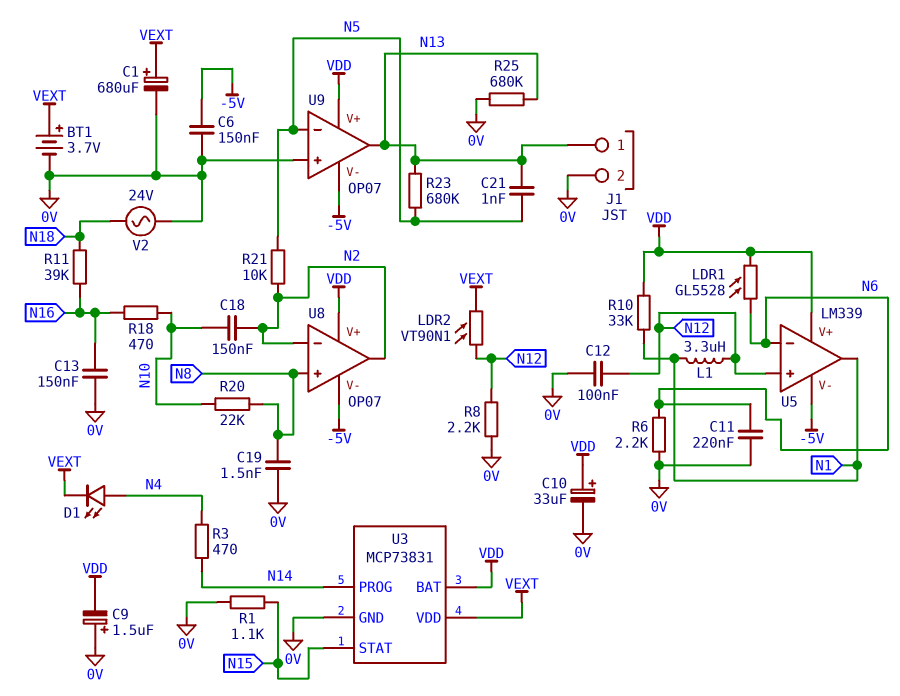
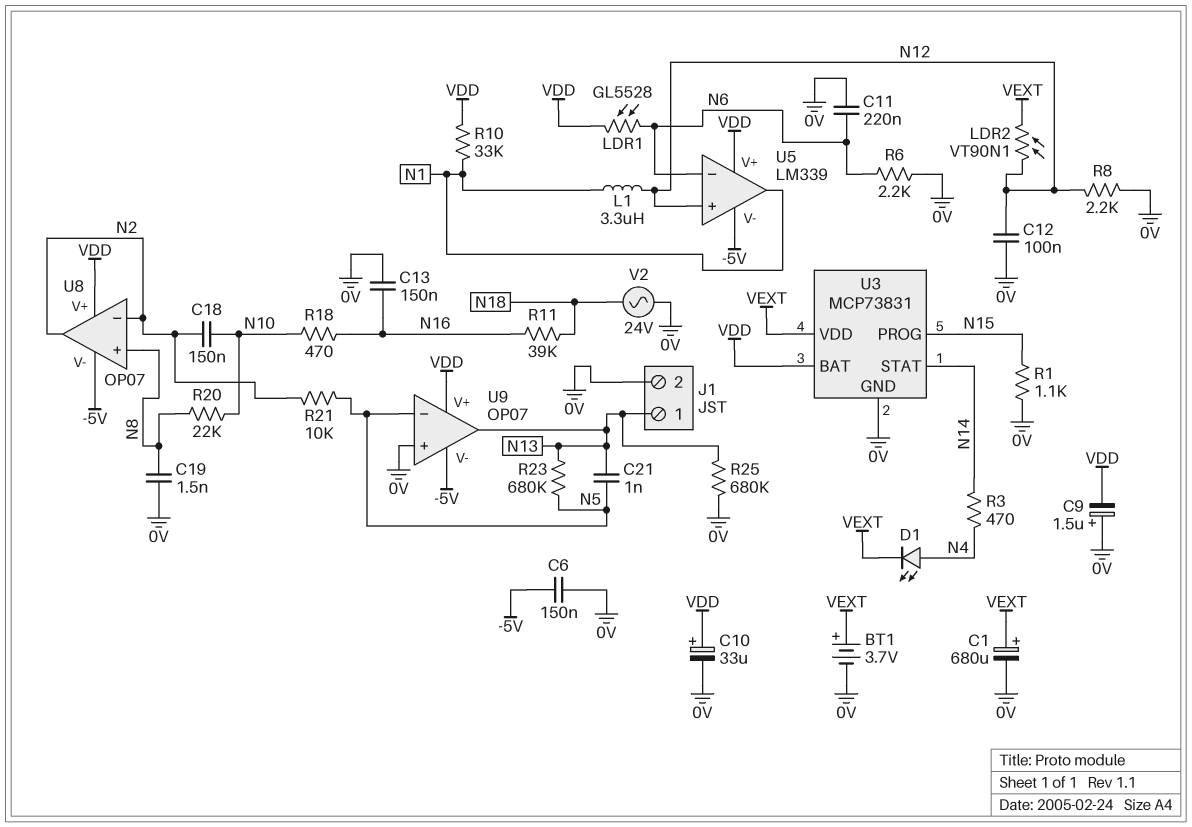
U3 pin PROG: N14 -> N15
U3 pin STAT: N15 -> N14

